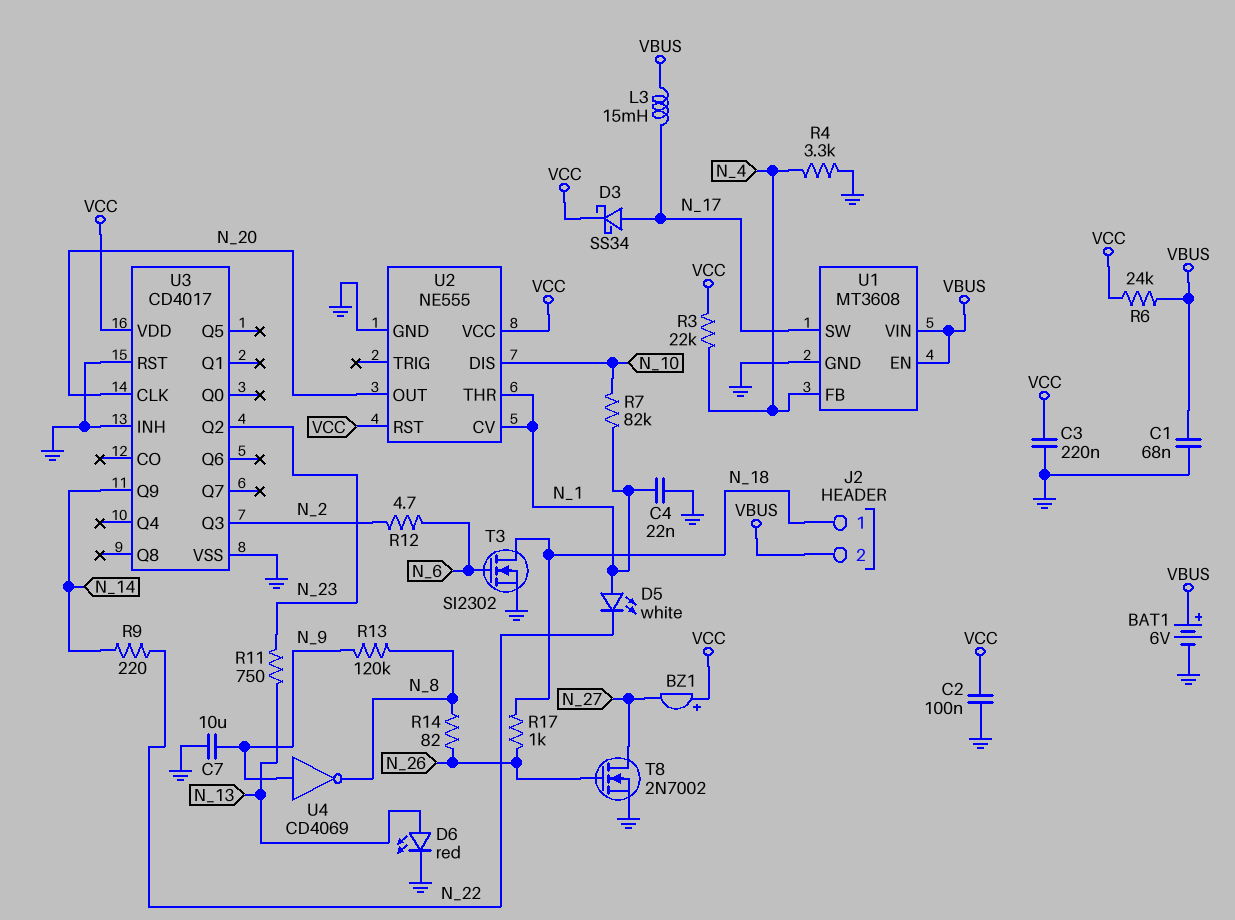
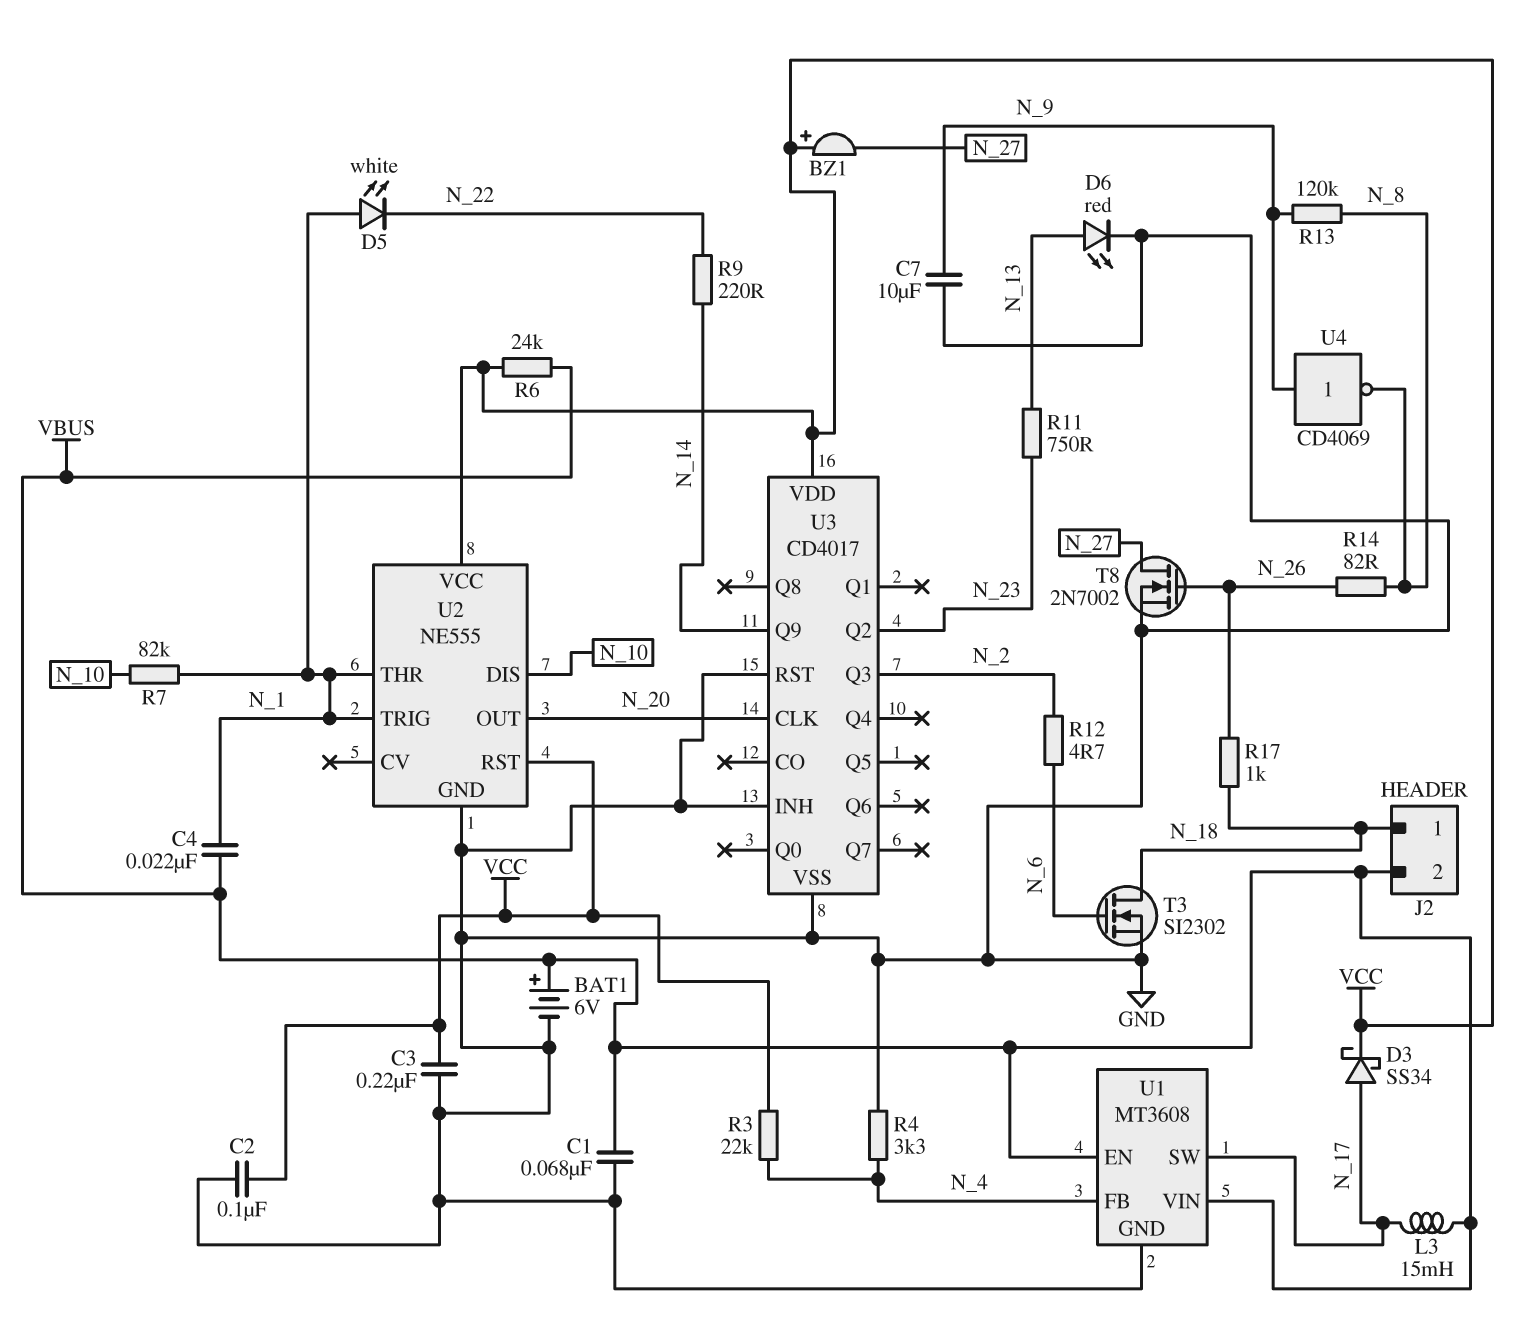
C4: 22nF (GND, N_1) -> 22nF (N_1, VBUS)
U2 pin CV: N_1 -> none
U2 pin TRIG: none -> N_1

